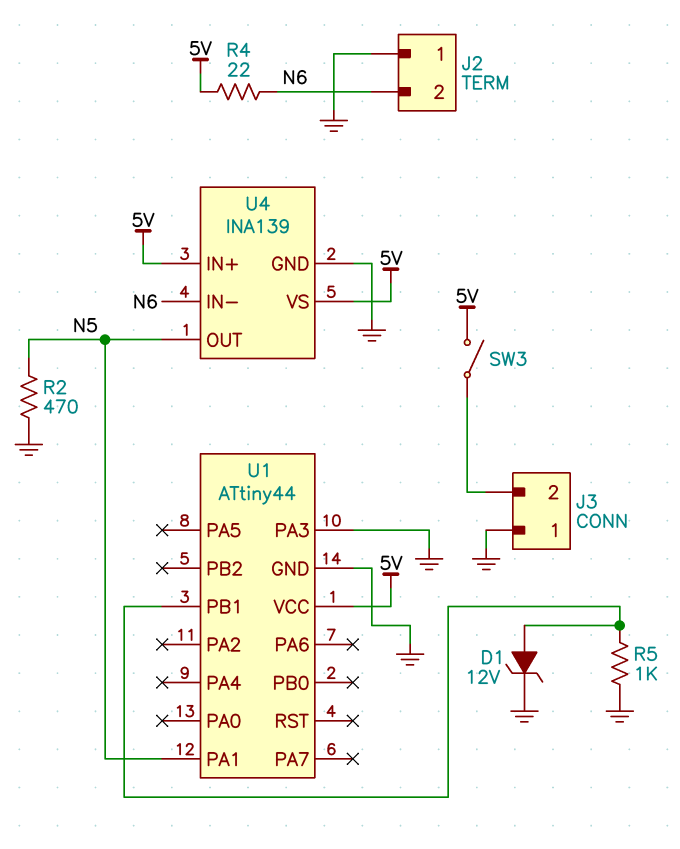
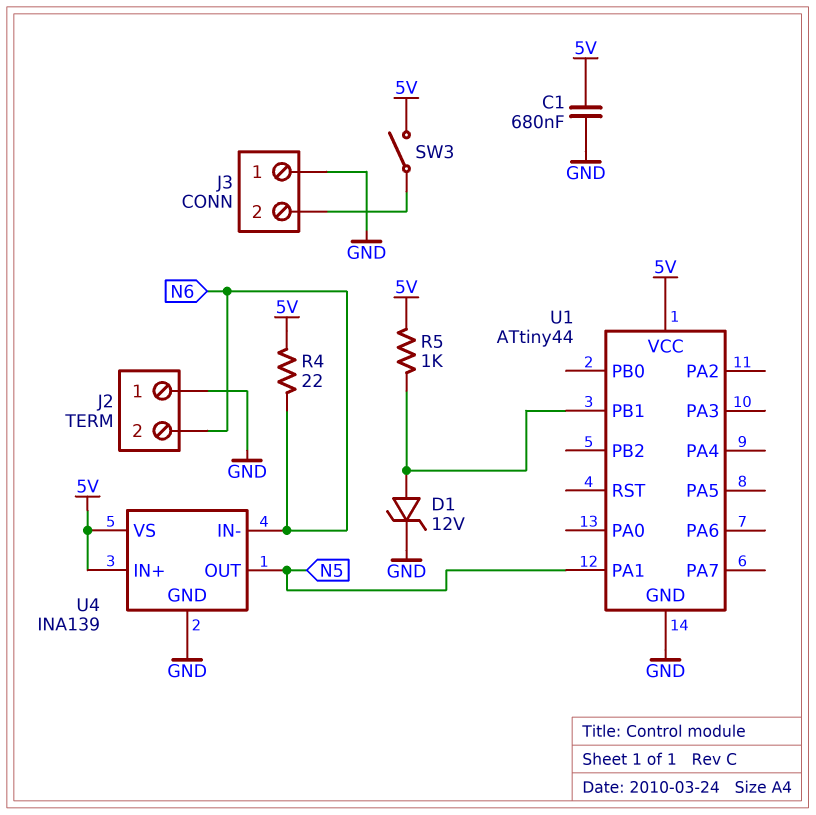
C1: none -> 680nF (5V, GND)
R2: 470 (GND, N5) -> none
R5: 1k (GND, U1/PB1) -> 1k (5V, U1/PB1)
U1 pin PA3: GND -> none

